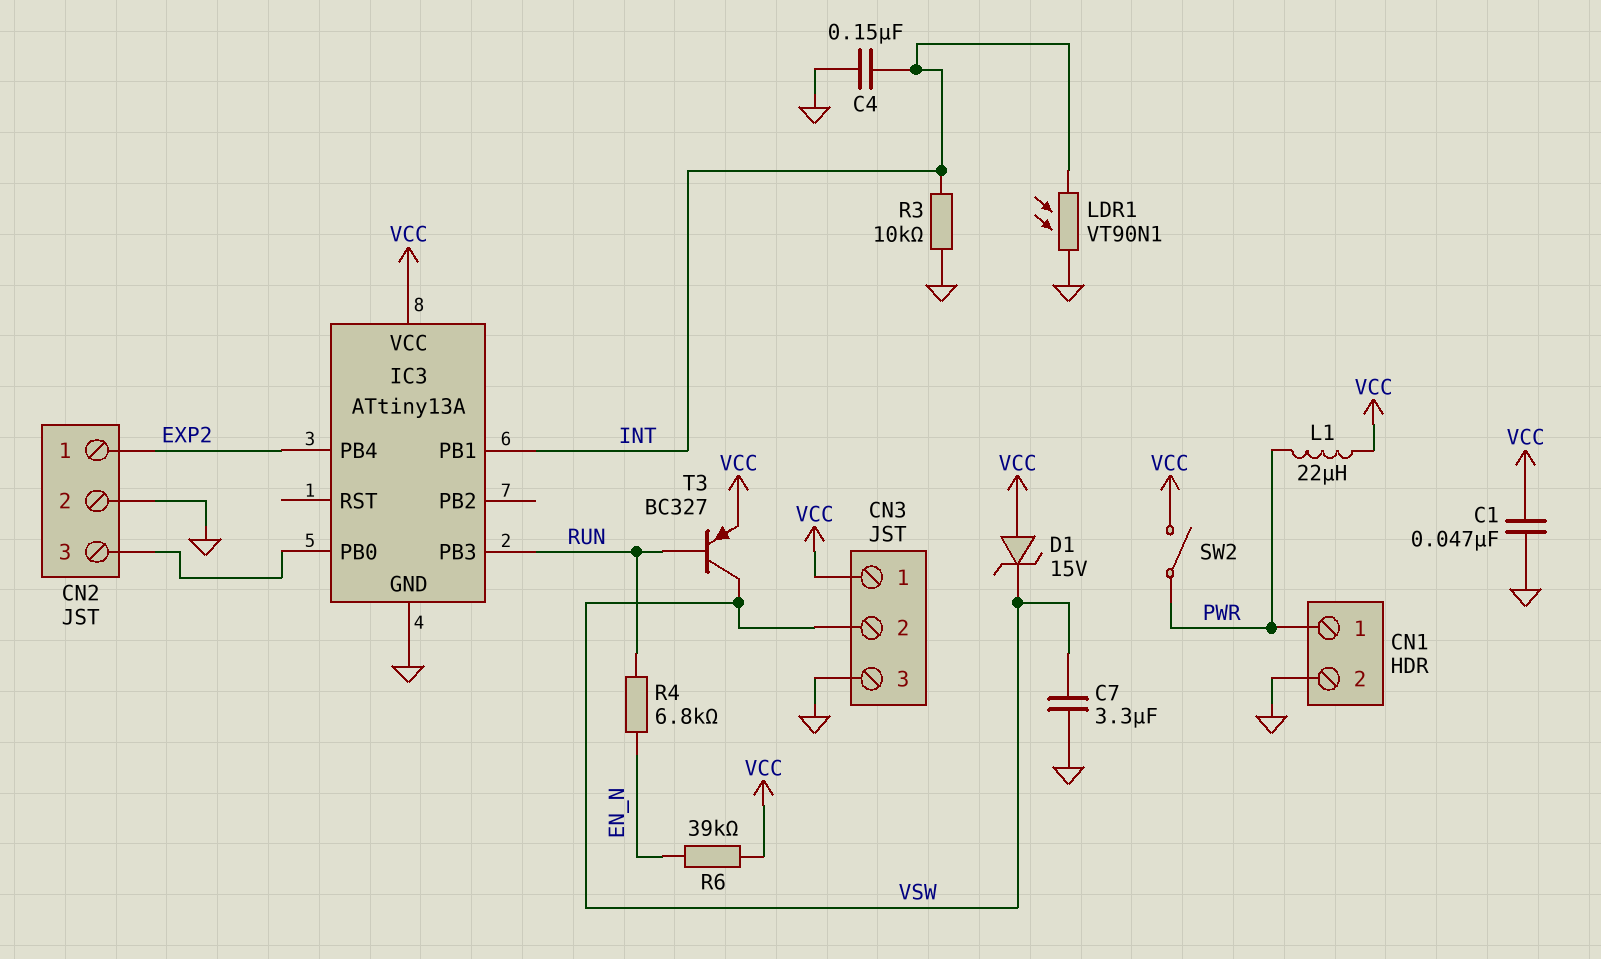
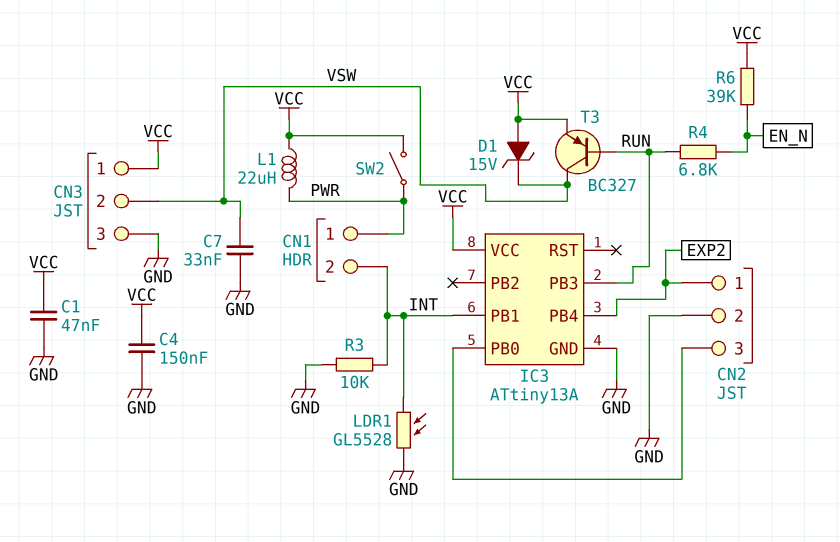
C4: 150nF (GND, INT) -> 150nF (GND, VCC)
C7: 3.3uF (GND, VSW) -> 33nF (GND, VSW)
CN1 pin 2: GND -> INT
LDR1: VT90N1 (GND, INT) -> GL5528 (GND, INT)

